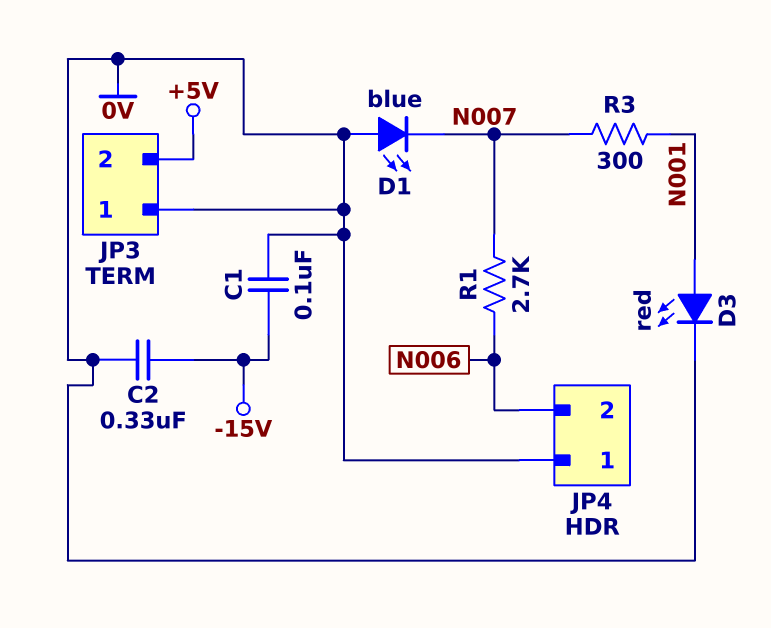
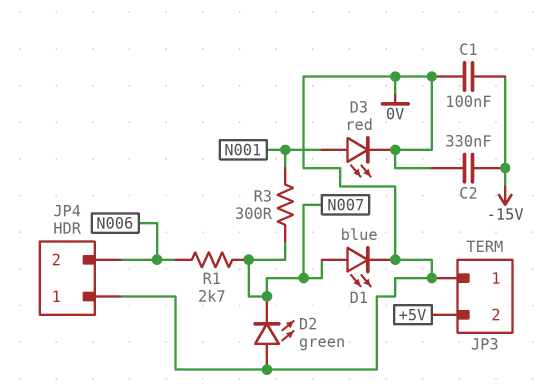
D1: LED blue (A 0V, K N007) -> LED blue (A N007, K 0V)
D2: none -> LED green (A 0V, K N007)

